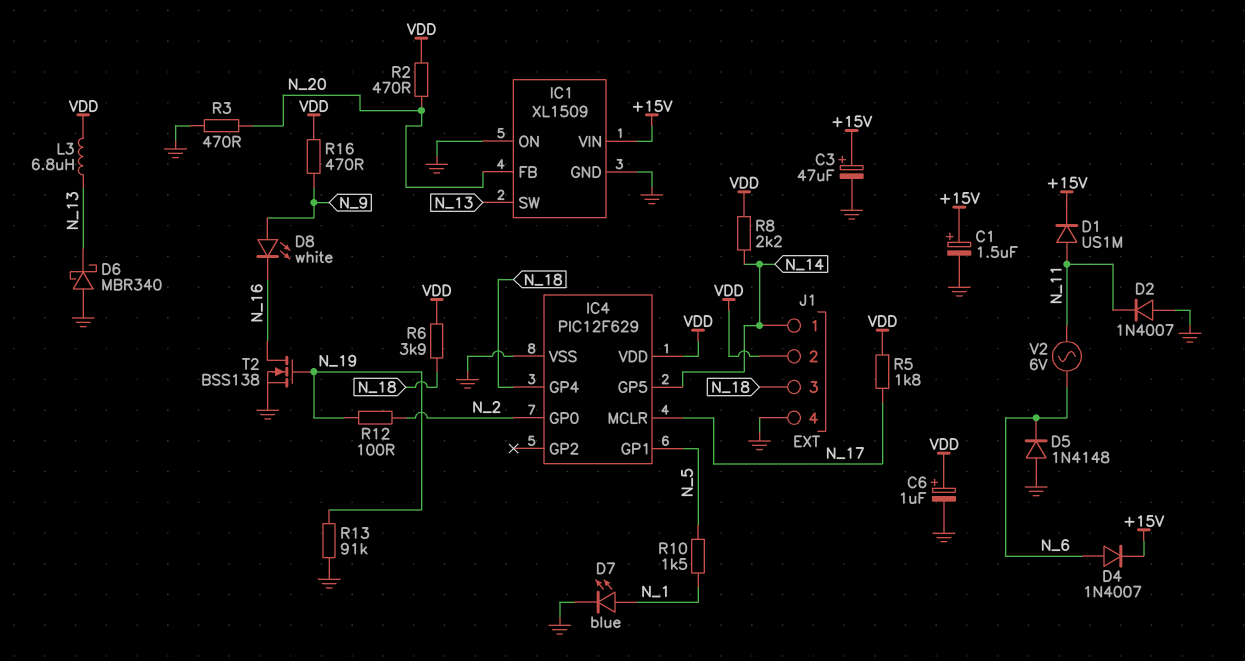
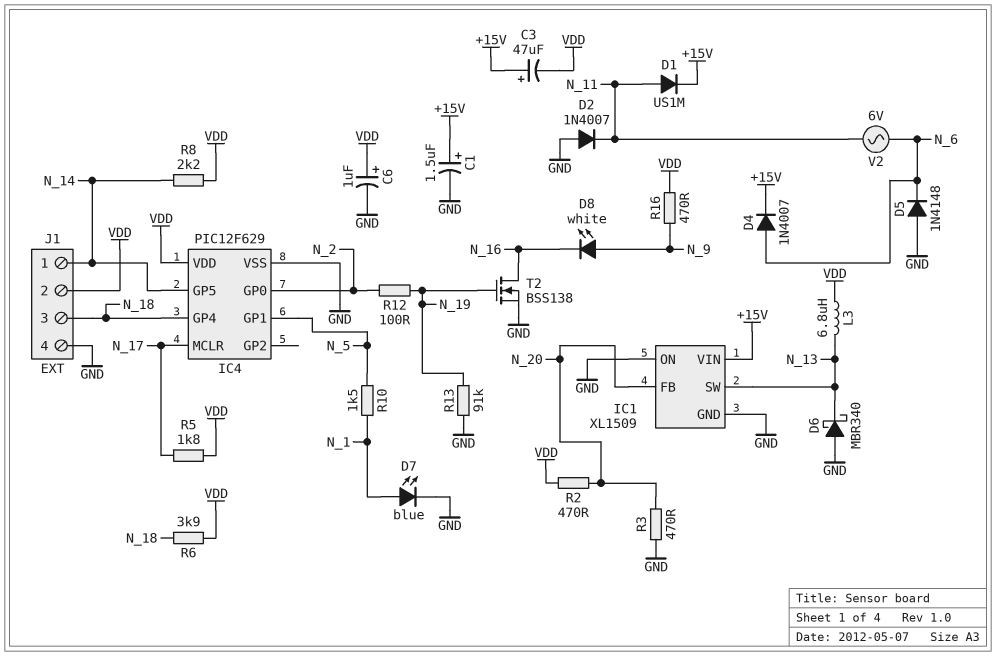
C3: 47uF (plus +15V, minus GND) -> 47uF (plus +15V, minus VDD)

